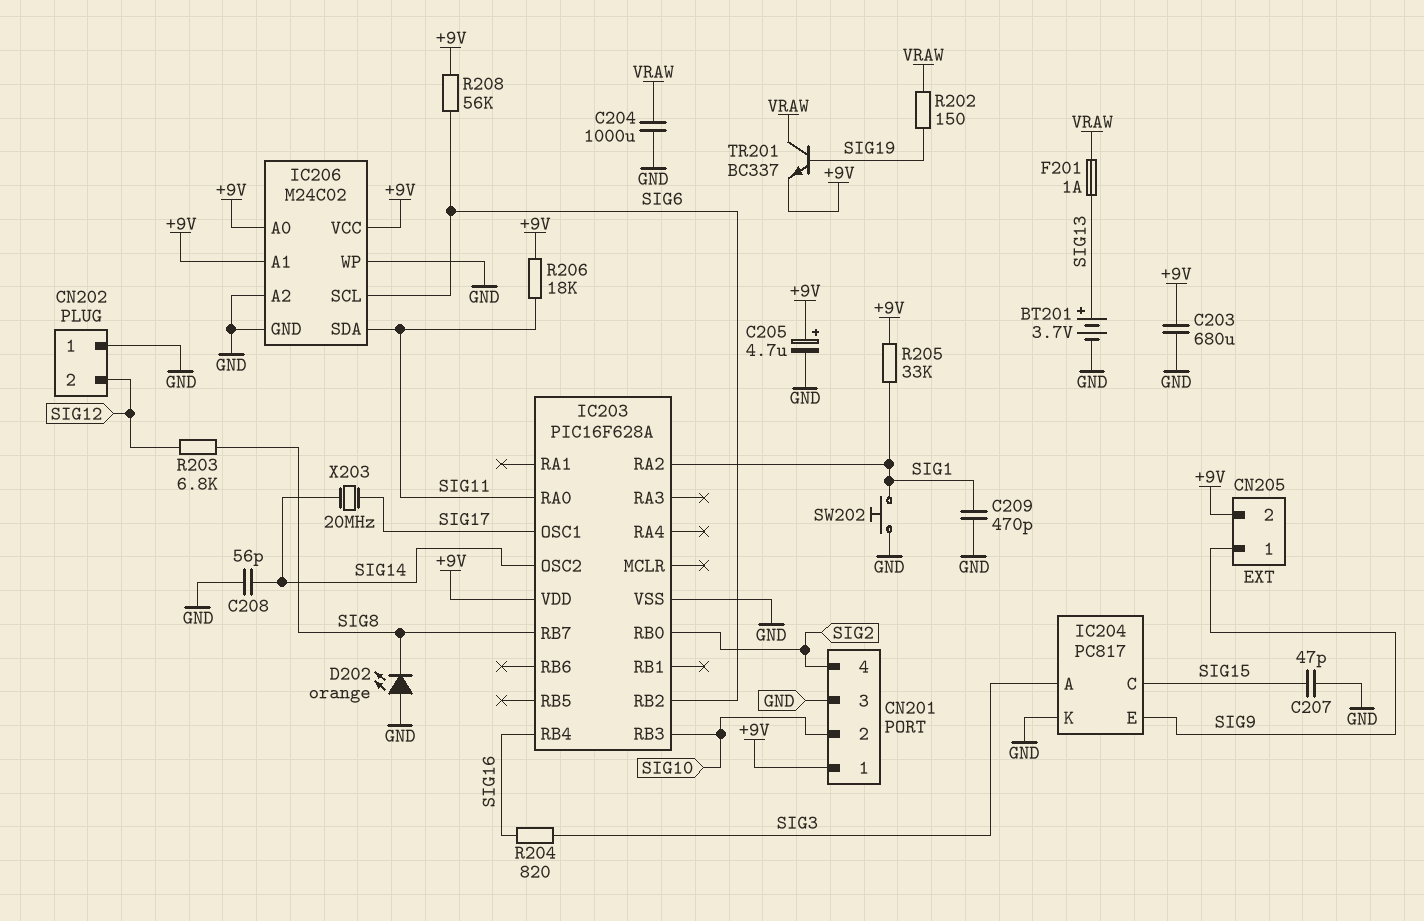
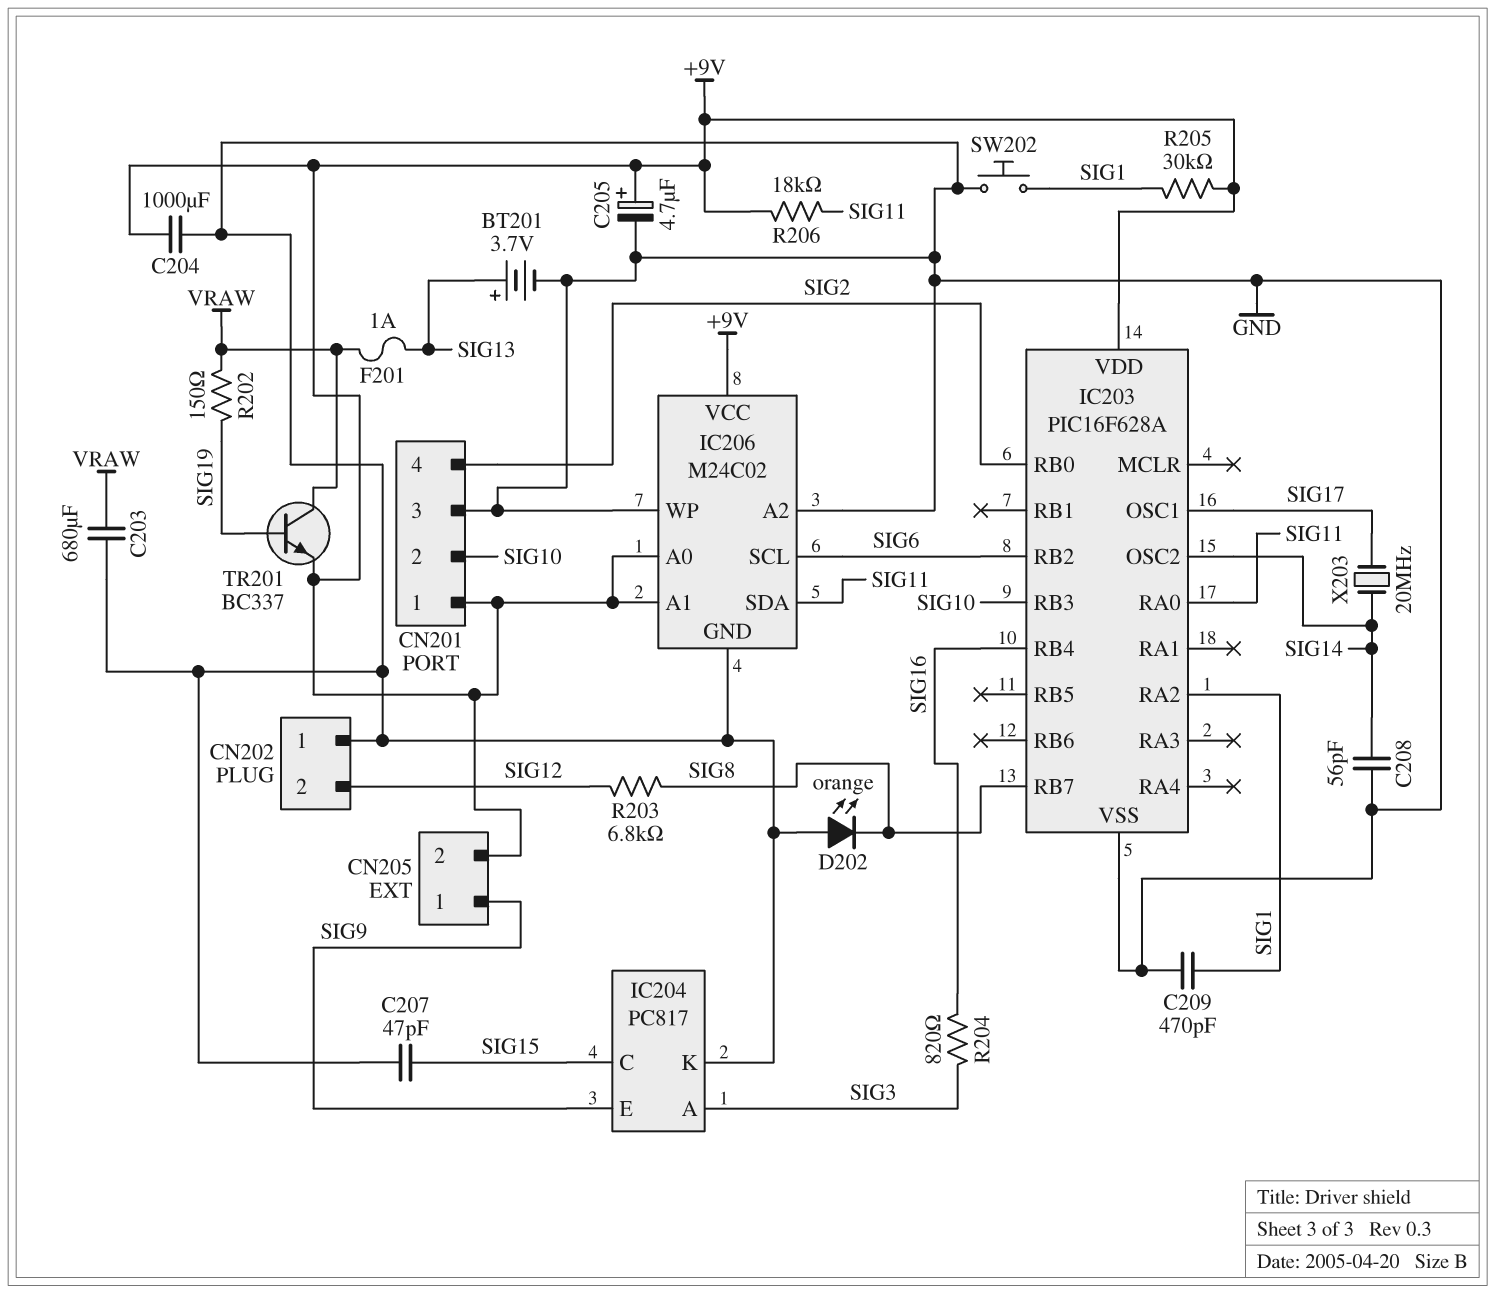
C203: 680uF (+9V, GND) -> 680uF (GND, VRAW)
C204: 1000uF (GND, VRAW) -> 1000uF (+9V, GND)
R205: 33k (+9V, SIG1) -> 30k (+9V, SIG1)
R208: 56k (+9V, SIG6) -> none

